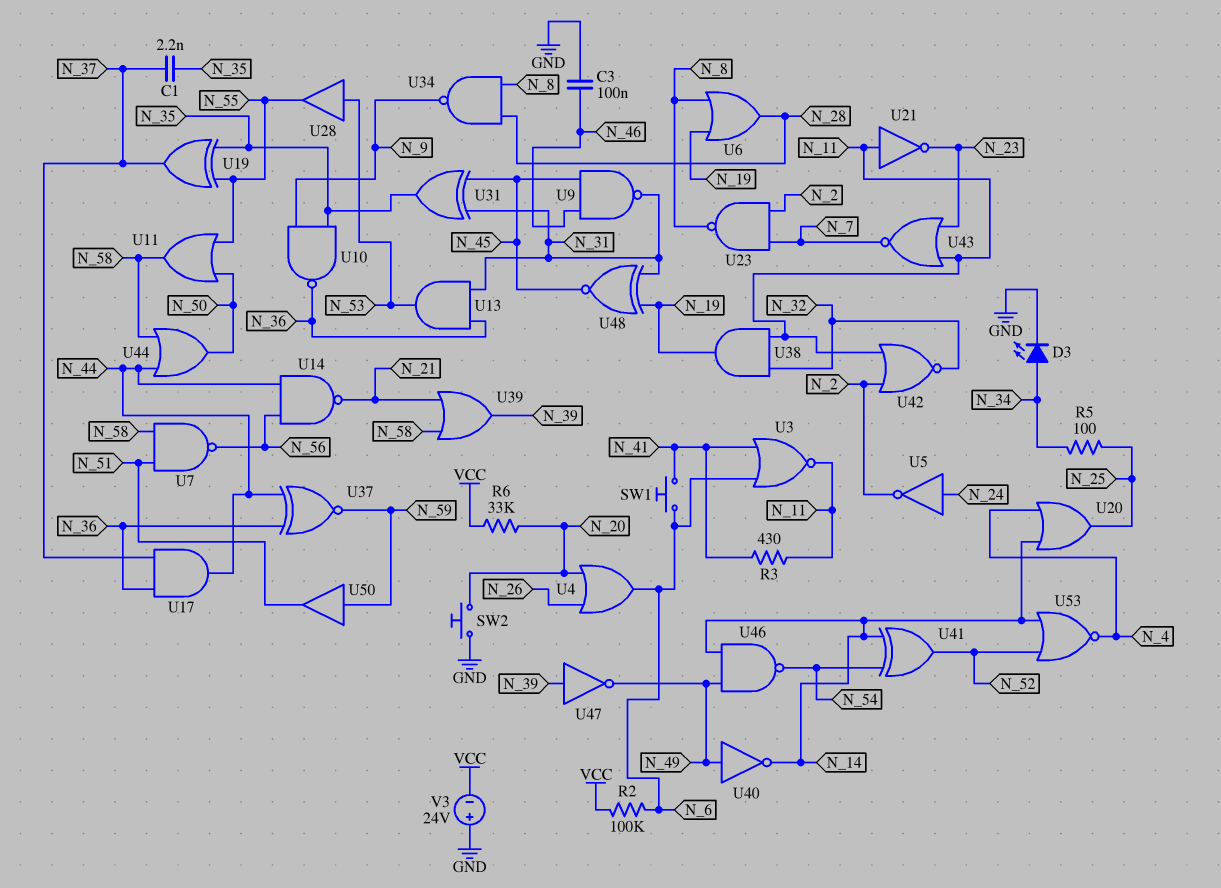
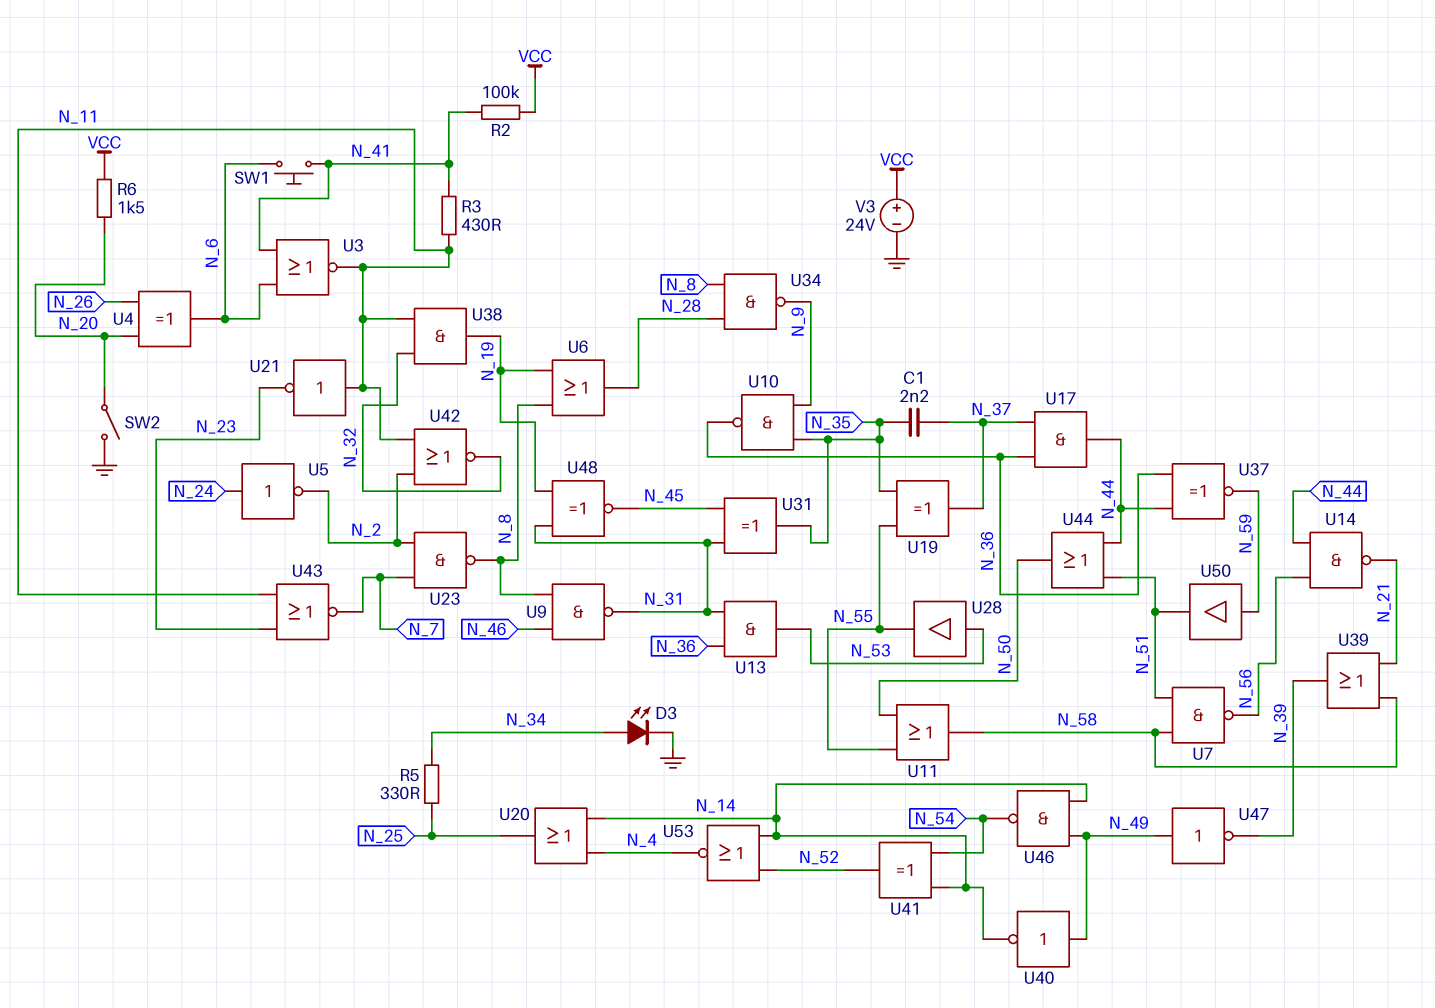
C3: 100nF (GND, N_46) -> none
R2: 100k (N_6, VCC) -> 100k (N_41, VCC)
R5: 100 (N_25, N_34) -> 330 (N_25, N_34)
R6: 33k (N_20, VCC) -> 1.5k (N_20, VCC)
SW2: button (GND, N_20) -> switch (GND, N_20)
U4: OR (in N_20, in N_26, out N_6) -> XOR (in N_20, in N_26, out N_6)
U9: NAND (in N_45, in N_46, out N_31) -> NAND (in N_8, in N_46, out N_31)
U44: OR (in N_44, in N_58, out N_50) -> OR (in N_44, in N_51, out N_50)
U47: NOT (in N_39, out N_49) -> NOT (in N_49, out N_39)
V3: 24V (plus GND, minus VCC) -> 24V (plus VCC, minus GND)

